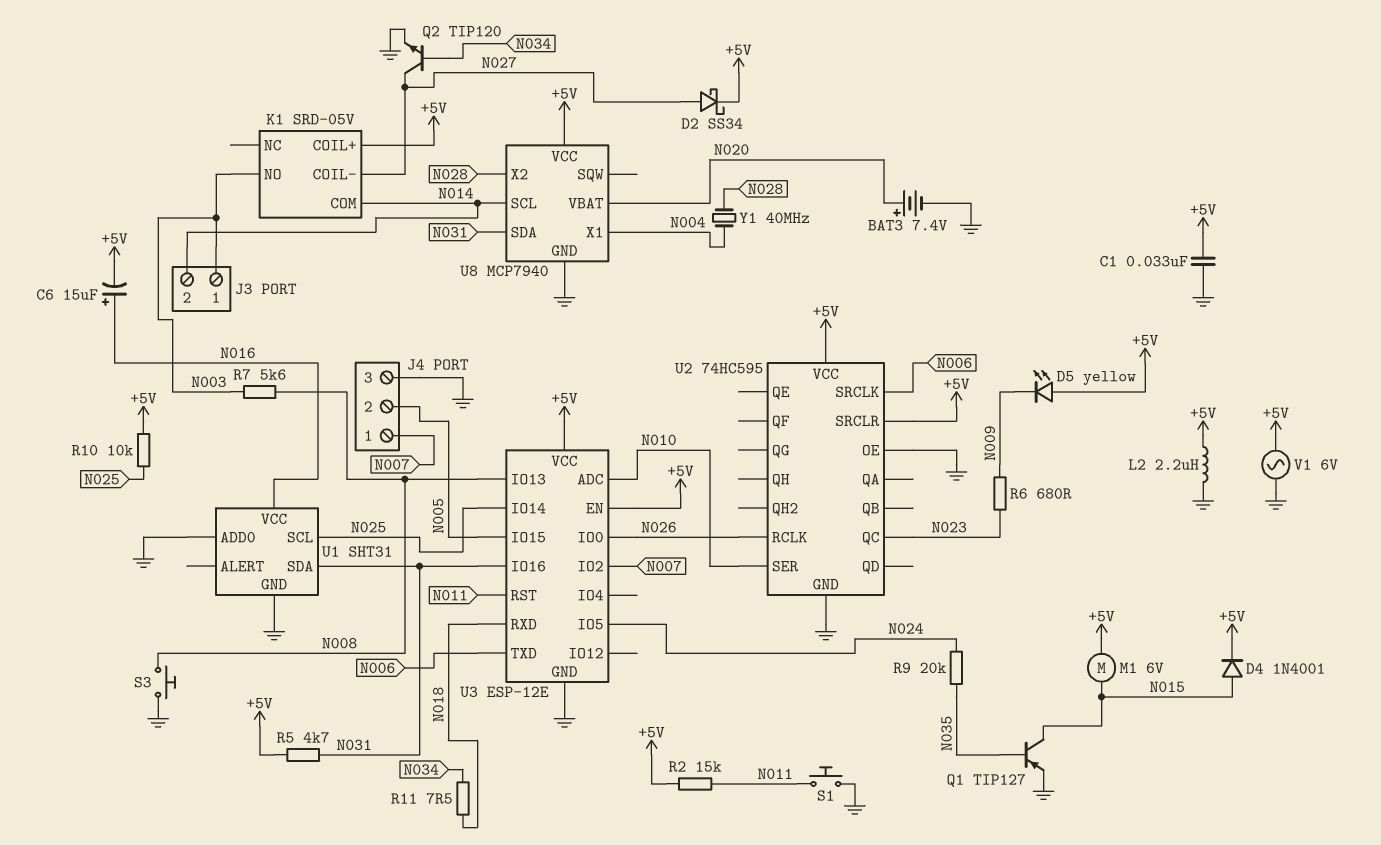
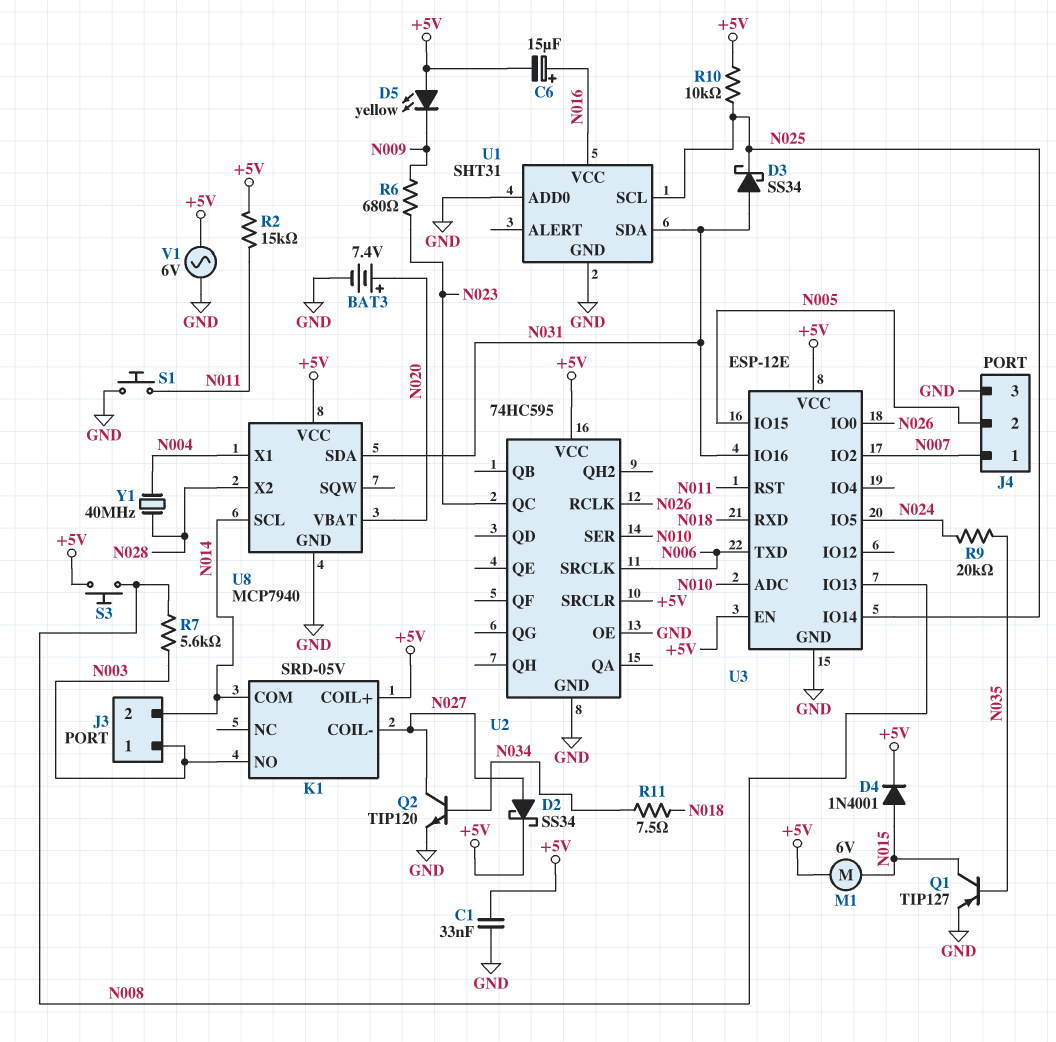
D3: none -> schottky SS34 (A N031, K N025)
L2: 2.2uH (+5V, GND) -> none
R5: 4.7k (+5V, N031) -> none
S3: button (GND, N008) -> button (+5V, N008)

